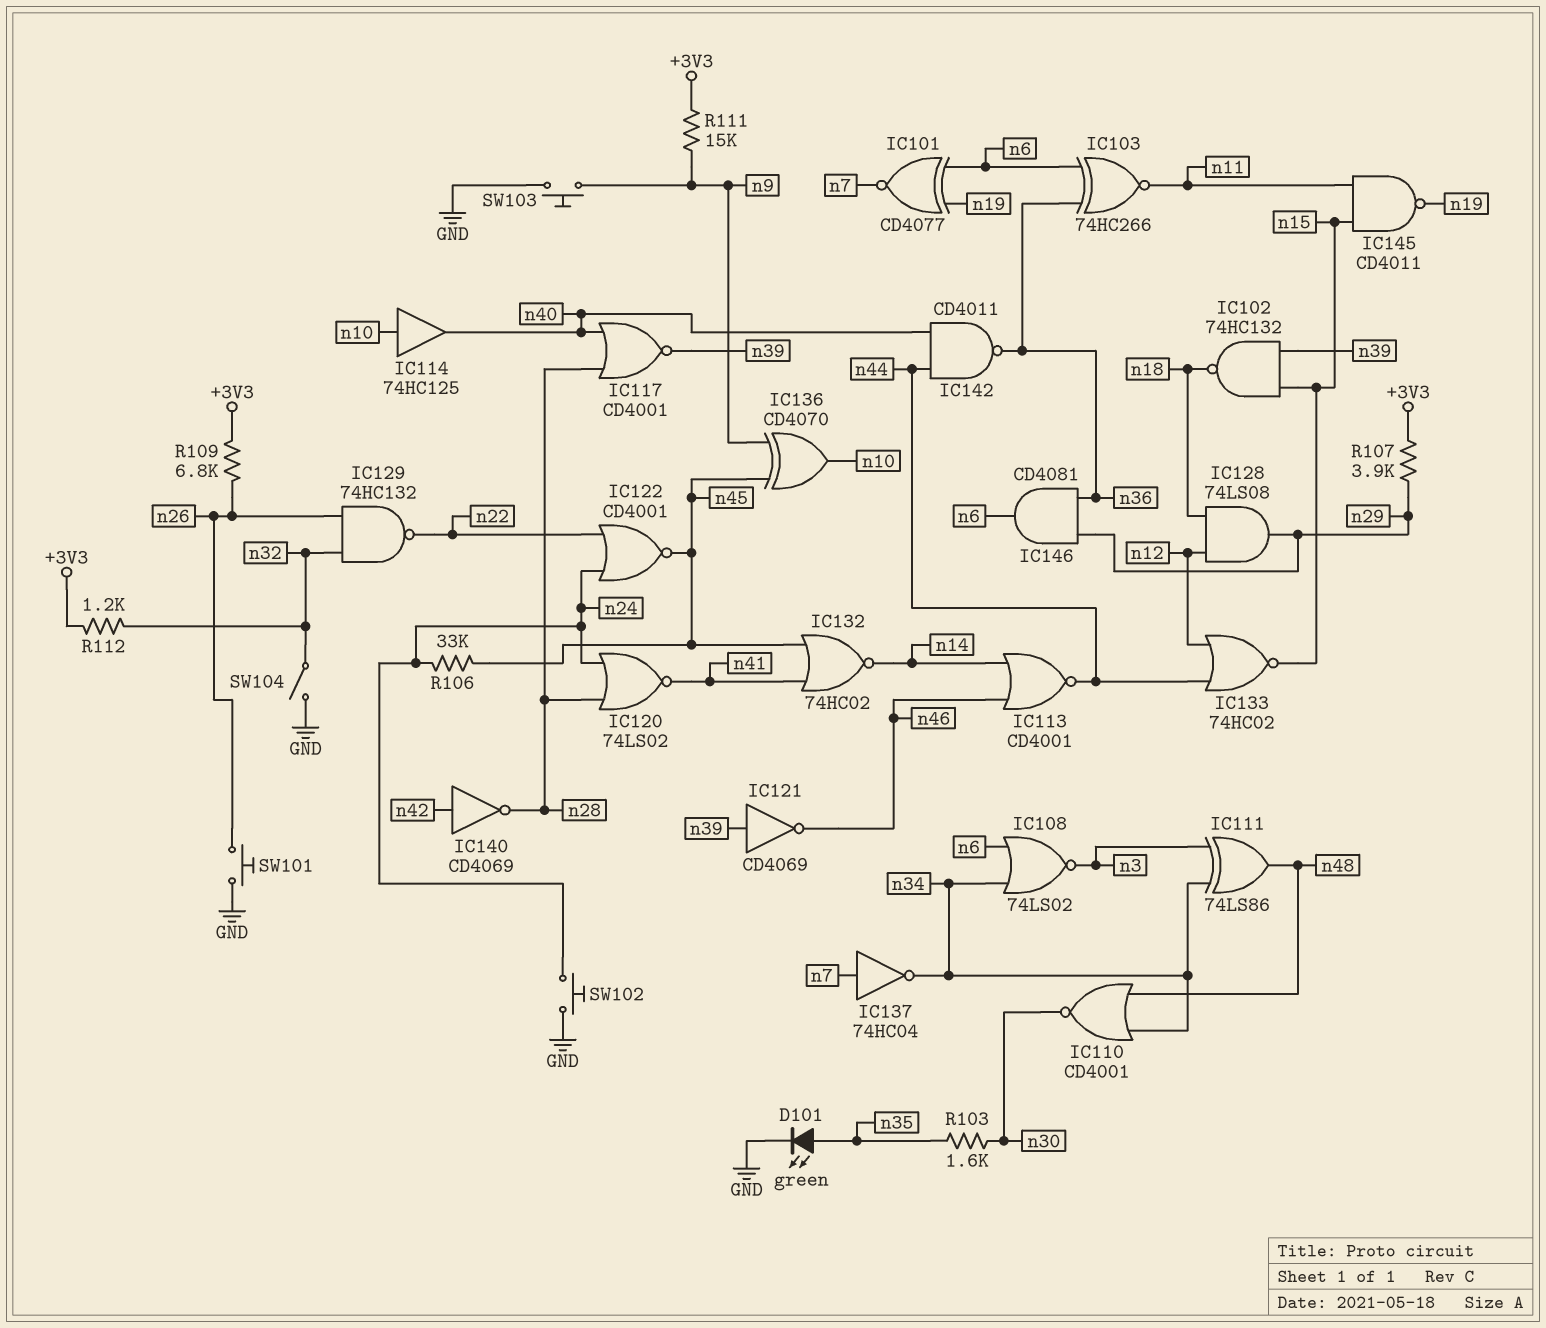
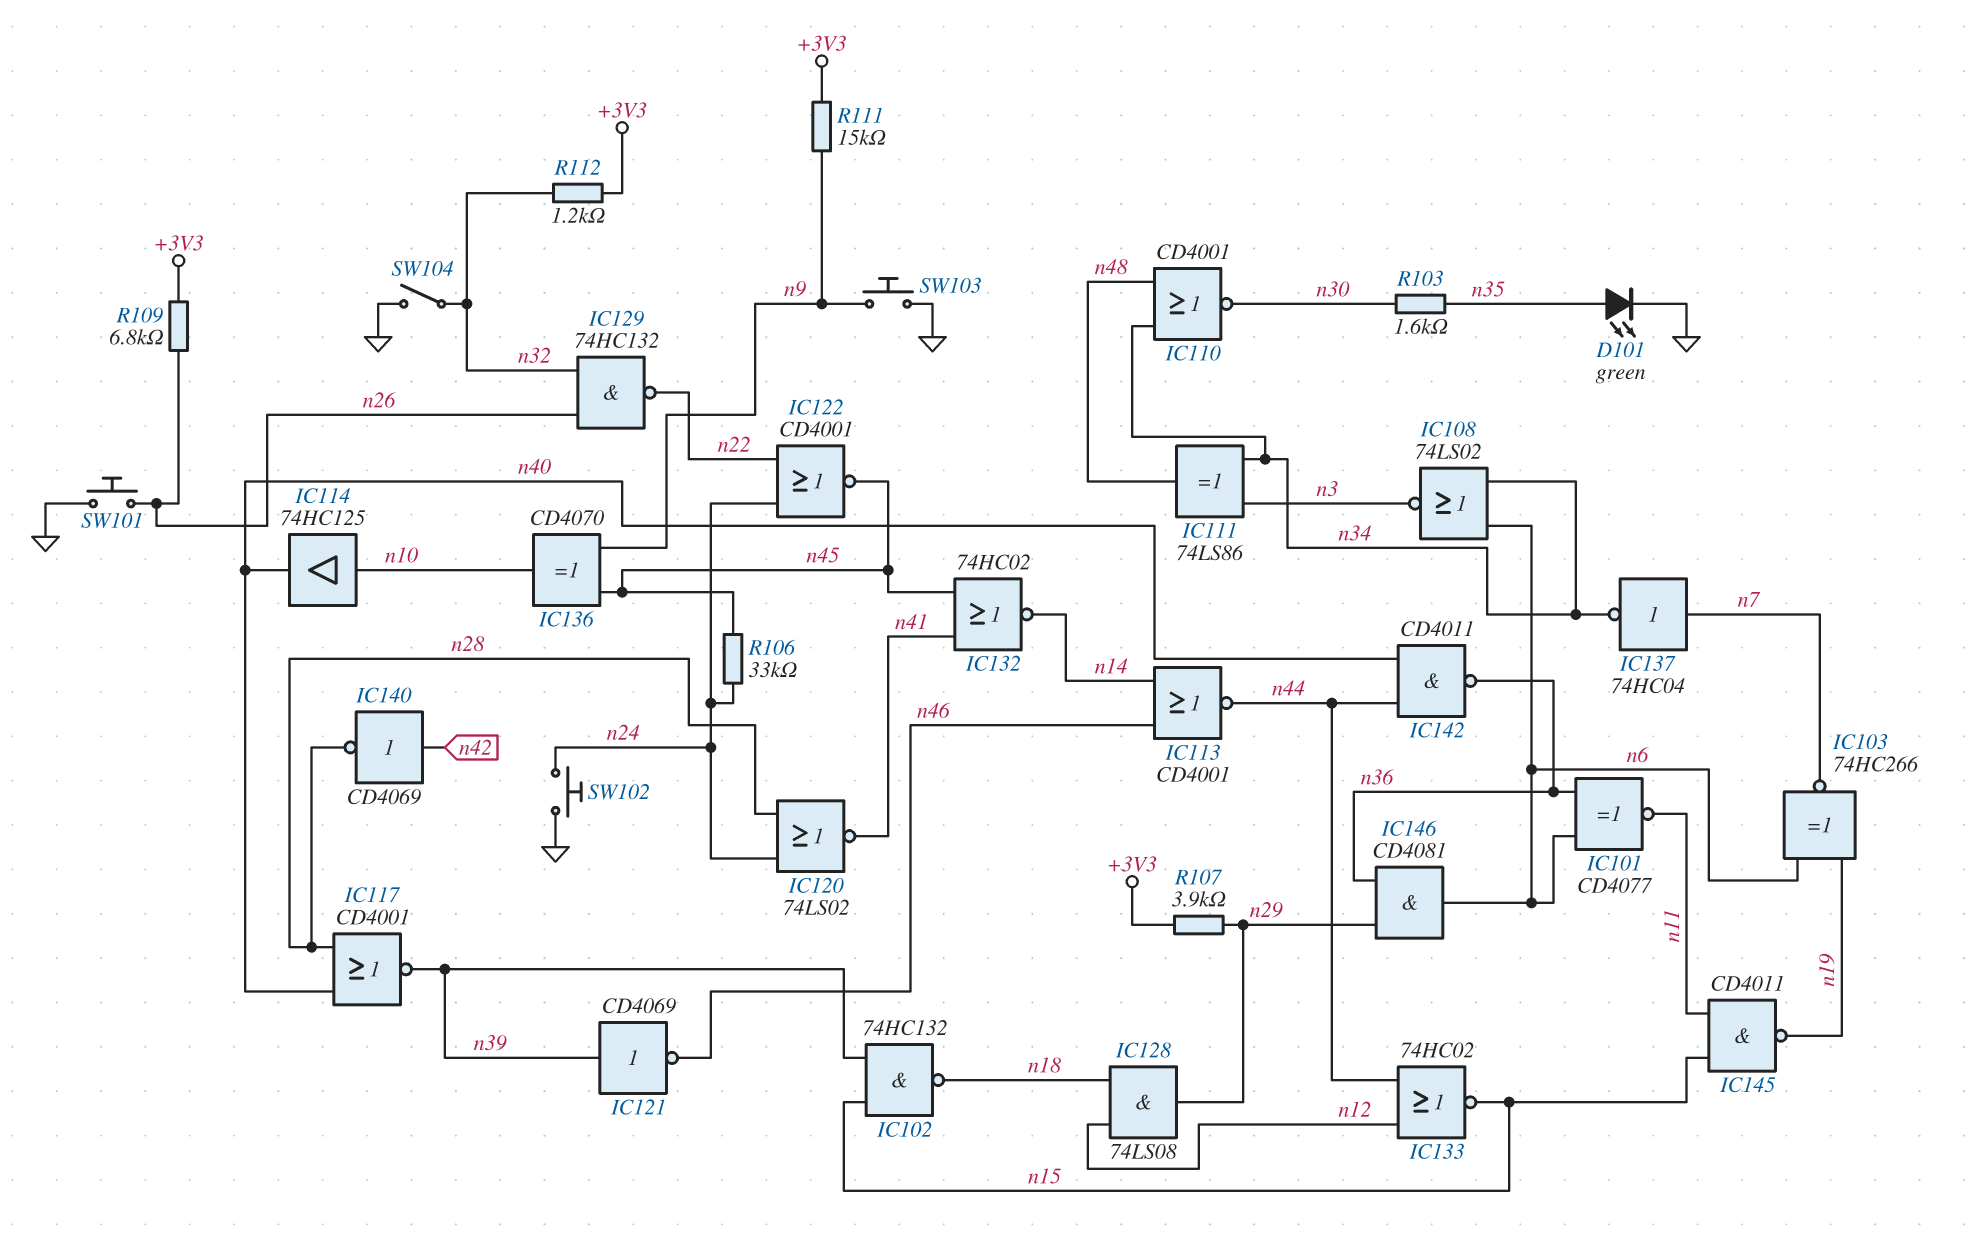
IC101: XNOR CD4077 (in n6, in n19, out n7) -> XNOR CD4077 (in n6, in n36, out n11)
IC103: XNOR 74HC266 (in n6, in n36, out n11) -> XNOR 74HC266 (in n6, in n19, out n7)

